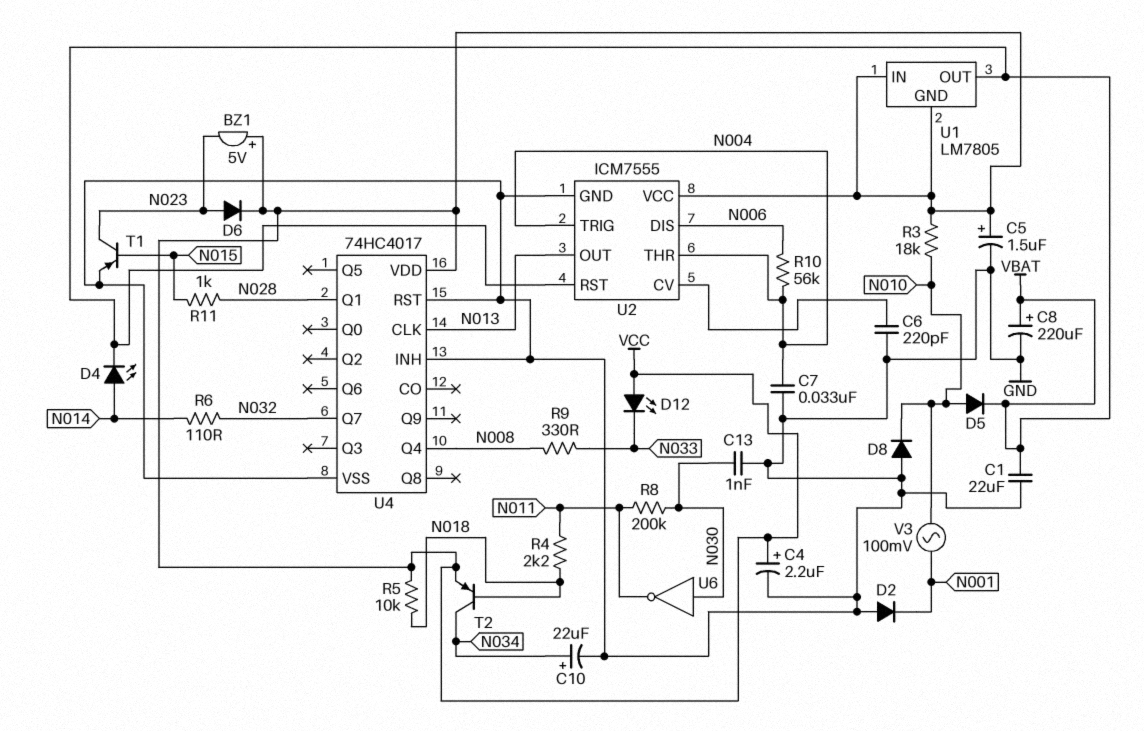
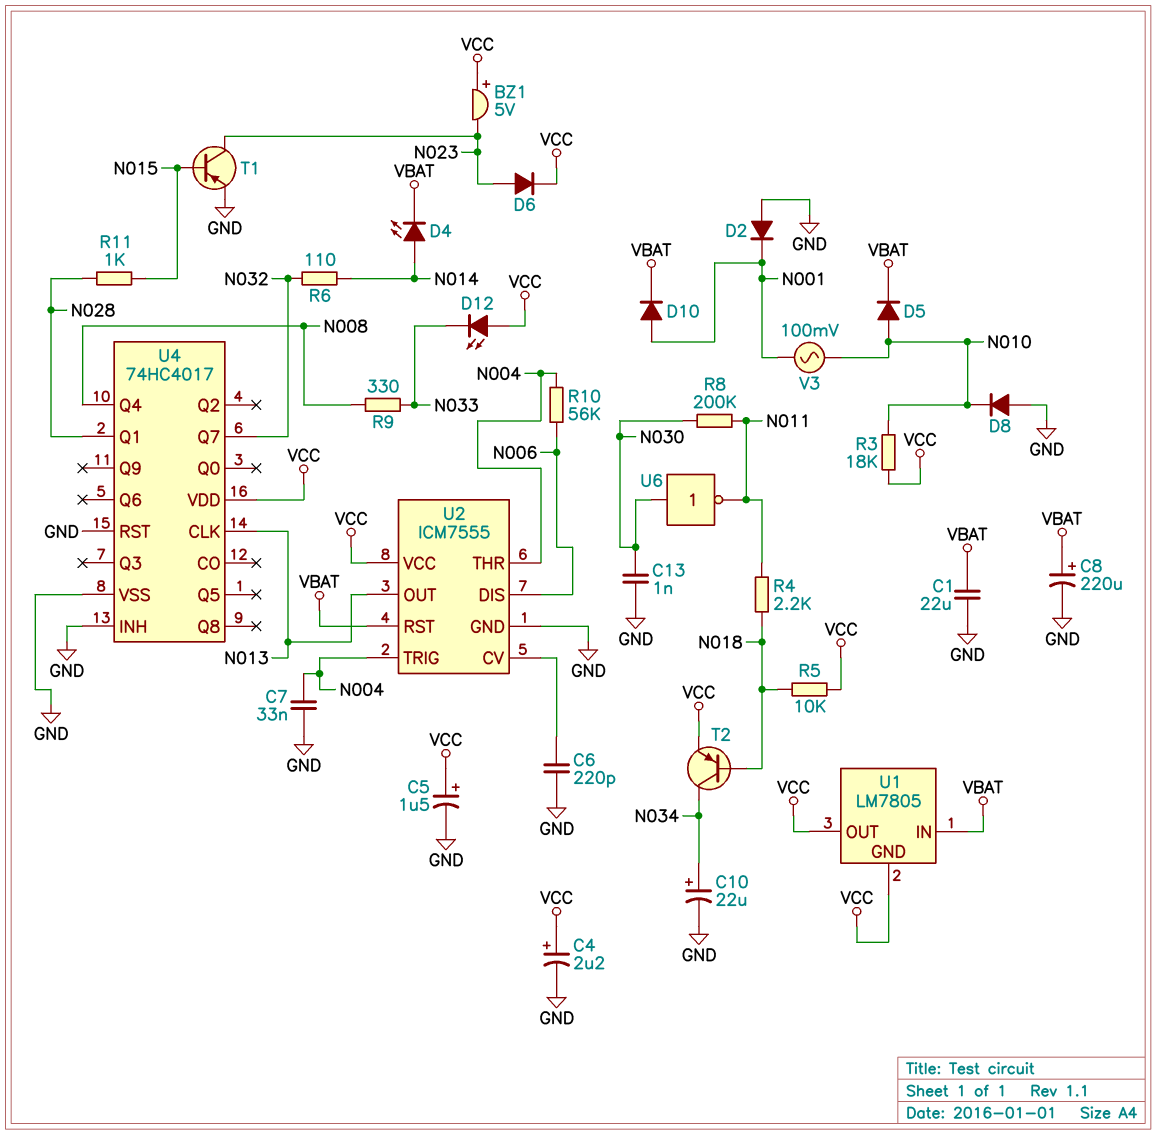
D10: none -> diode (A N001, K VBAT)
U1 pin IN: VCC -> VBAT
U1 pin OUT: VBAT -> VCC

